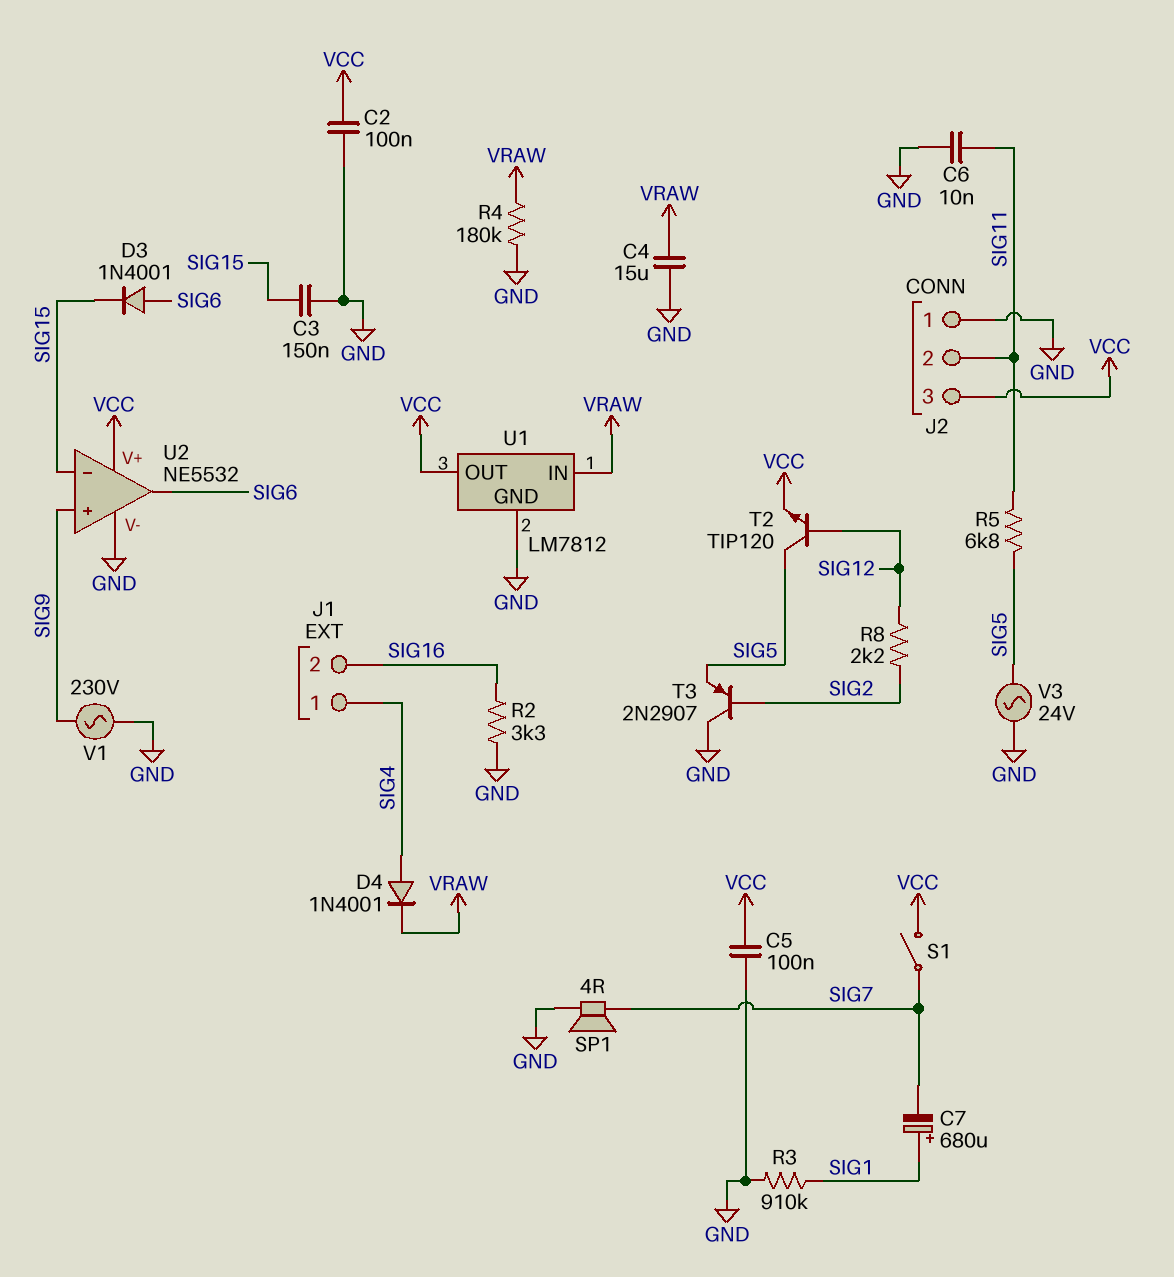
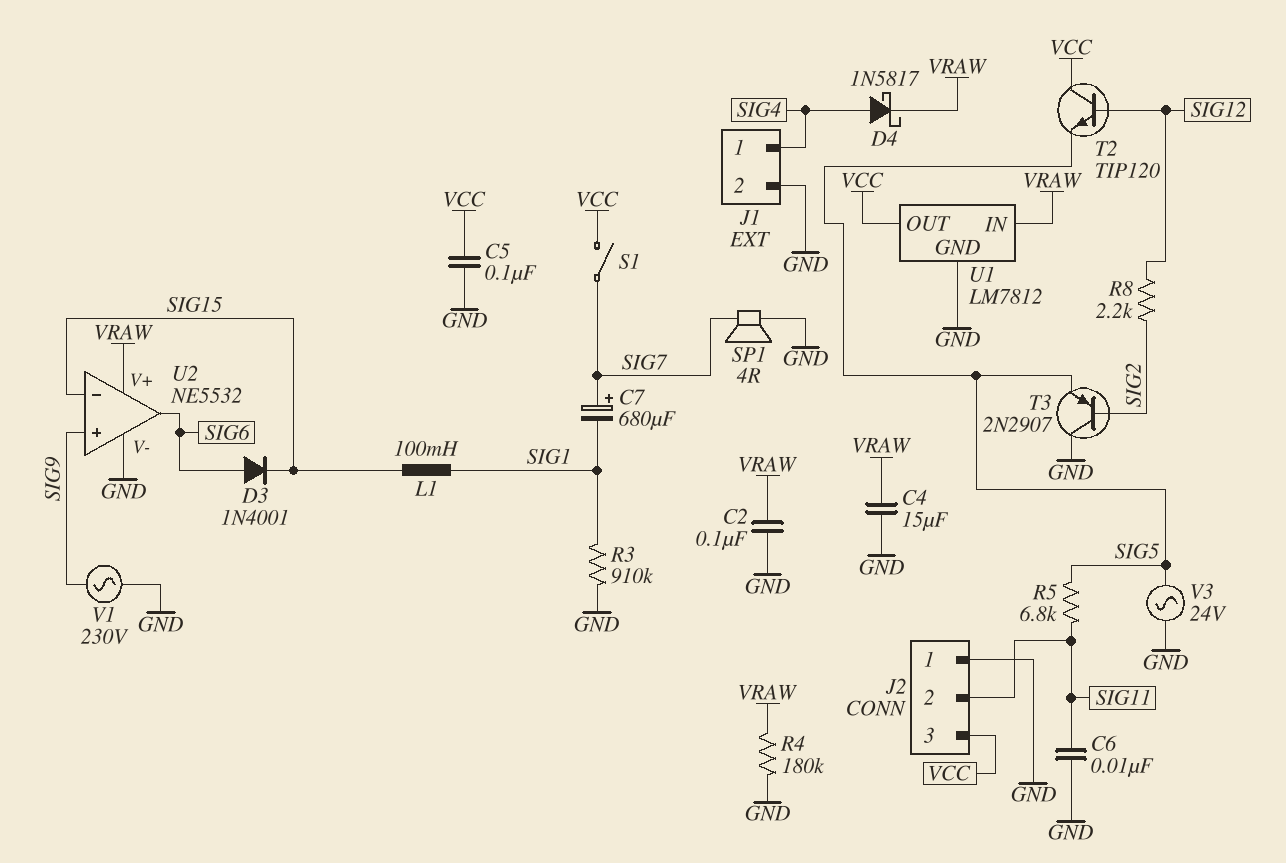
C2: 100nF (GND, VCC) -> 100nF (GND, VRAW)
C3: 150nF (GND, SIG15) -> none
C7: 680uF (plus SIG1, minus SIG7) -> 680uF (plus SIG7, minus SIG1)
D4: diode 1N4001 (A SIG4, K VRAW) -> schottky 1N5817 (A SIG4, K VRAW)
J1 pin 2: SIG16 -> GND
L1: none -> 100mH (SIG1, SIG15)
R2: 3.3k (GND, SIG16) -> none
T2: NPN TIP120 (B SIG12, C SIG5, E VCC) -> NPN TIP120 (B SIG12, C VCC, E SIG5)
U2 pin V+: VCC -> VRAW

